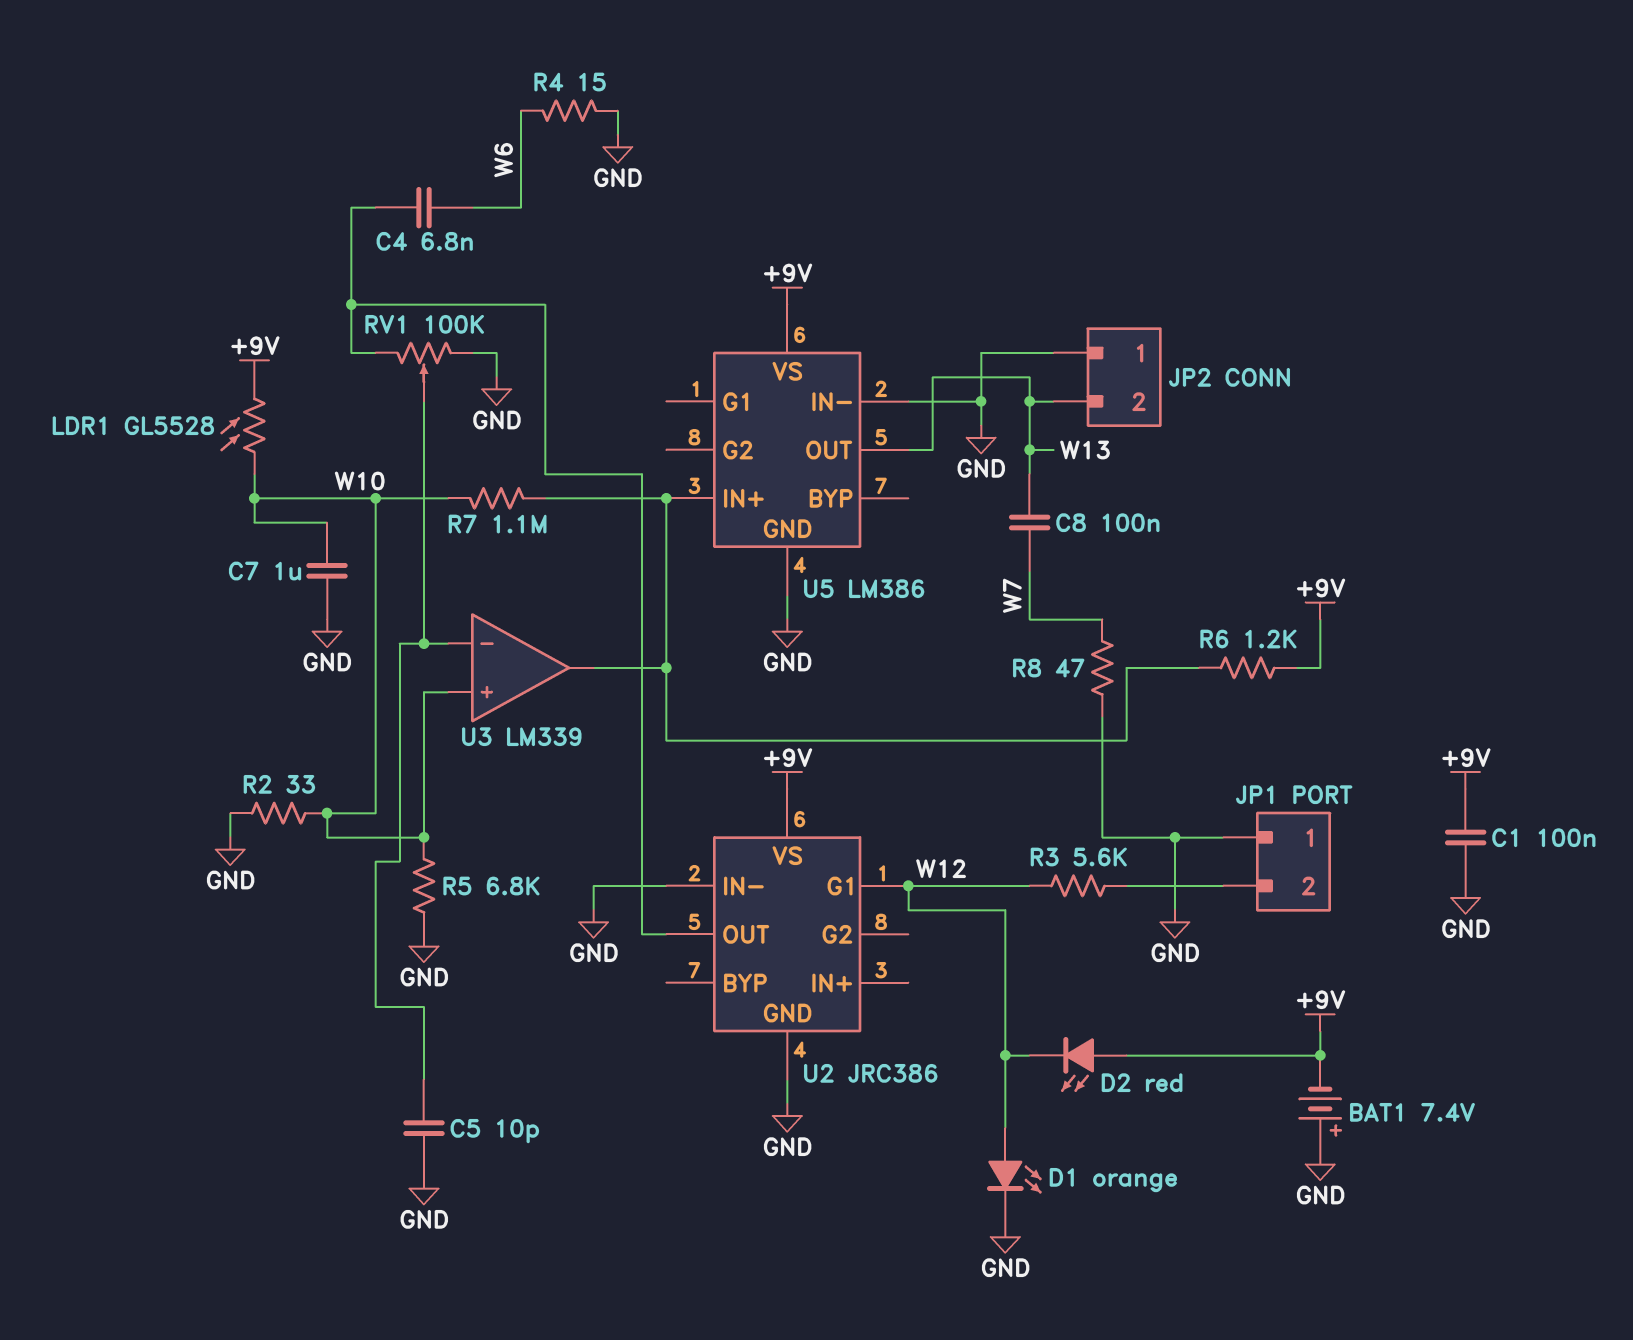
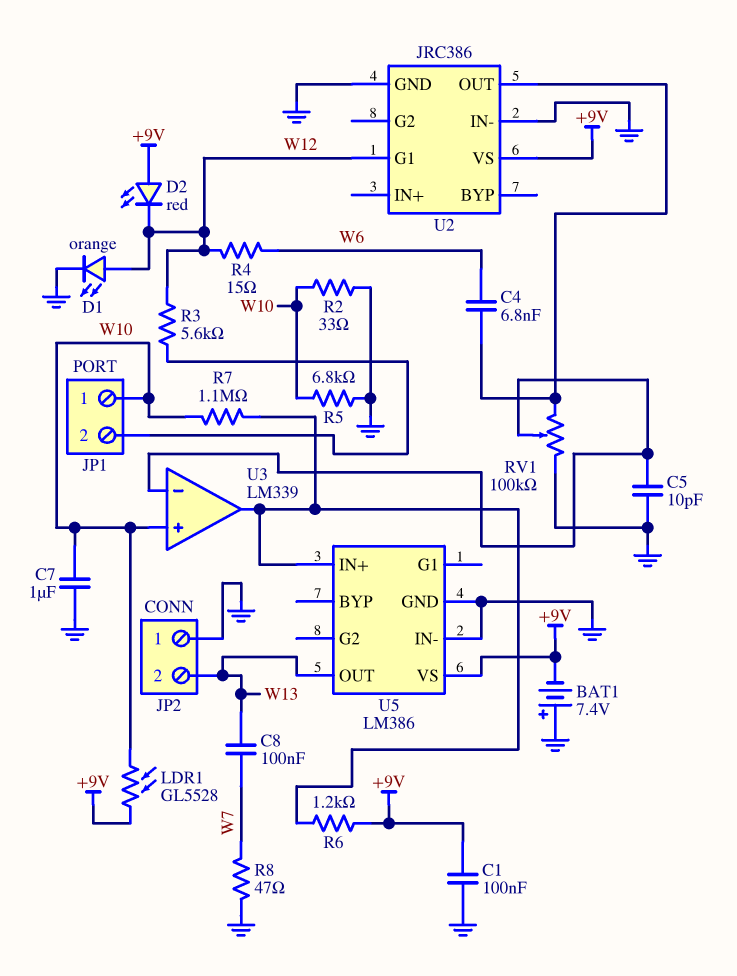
JP1 pin 1: GND -> W10
R4: 15 (GND, W6) -> 15 (W6, W12)

